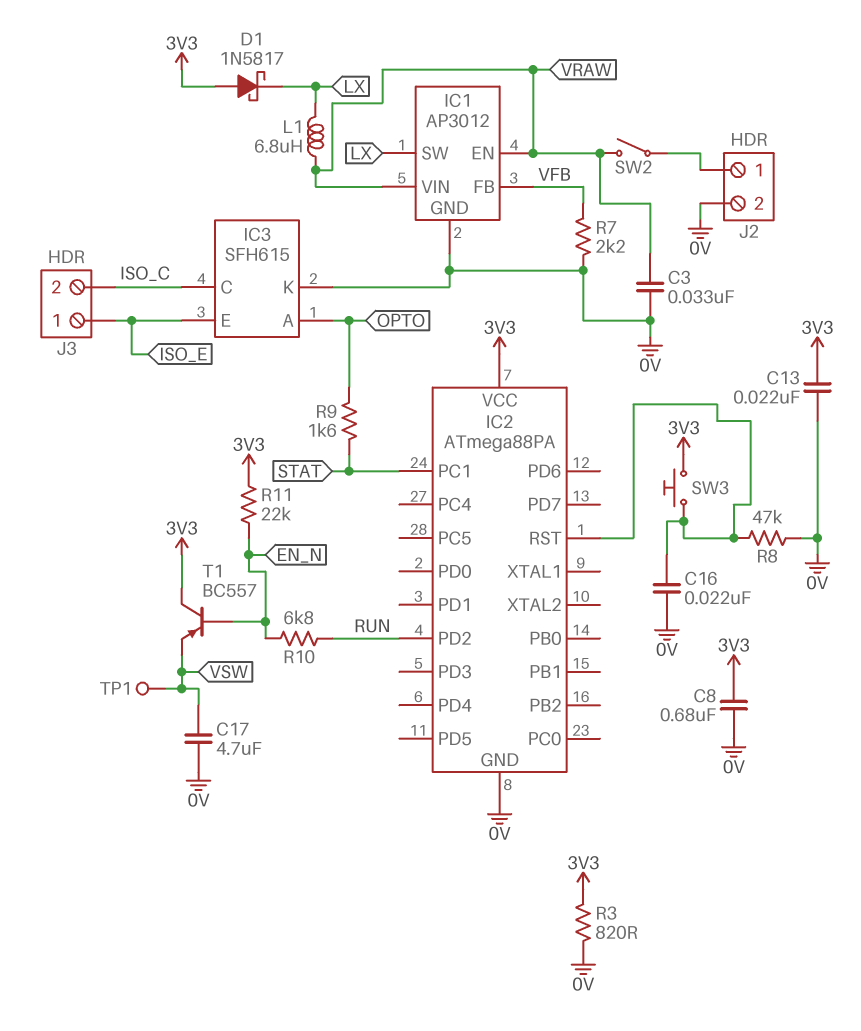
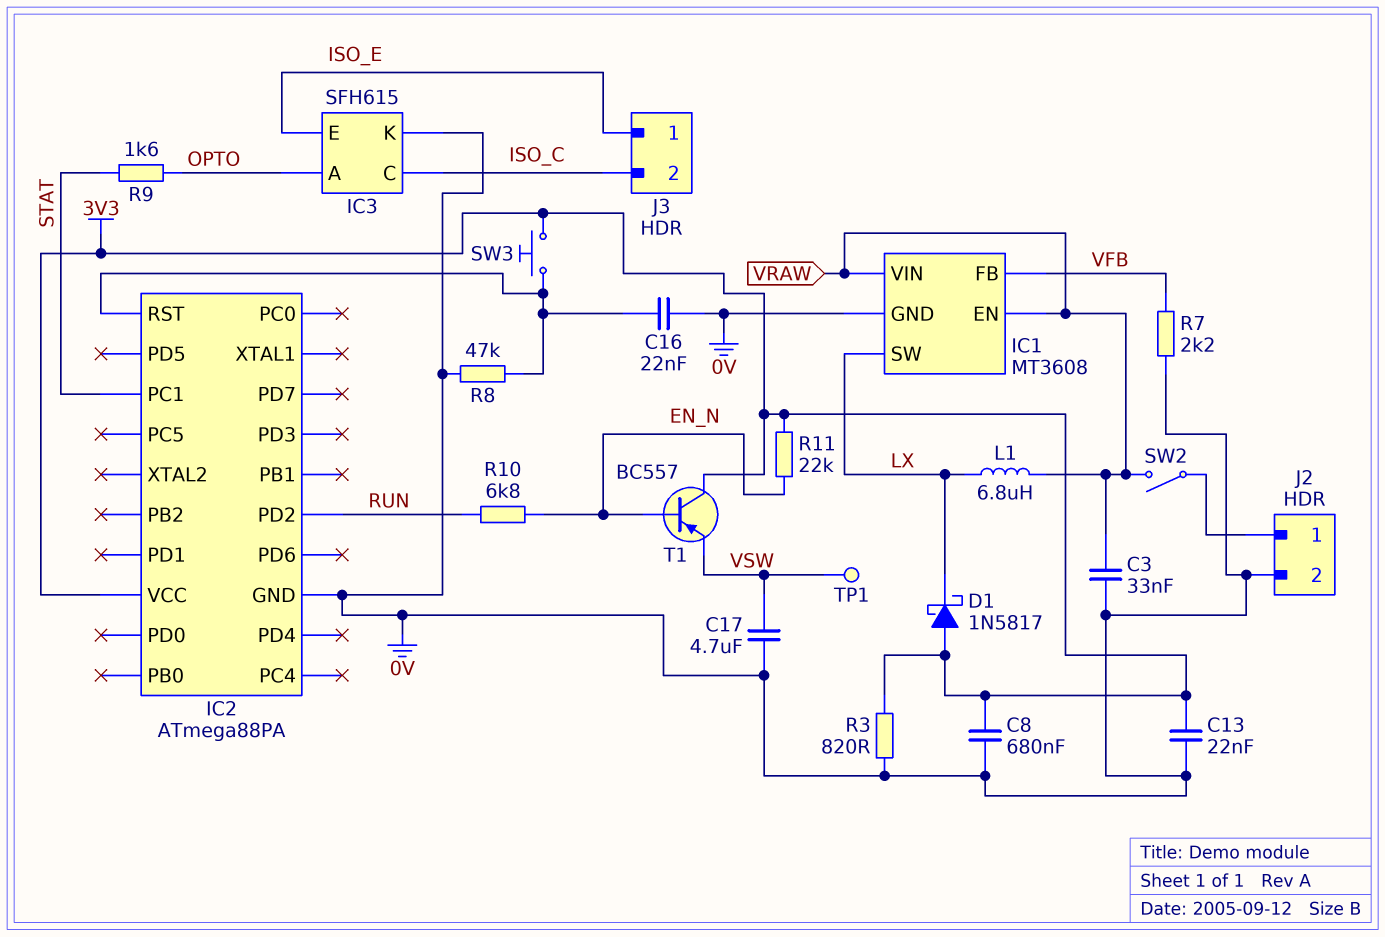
IC1: AP3012 -> MT3608

